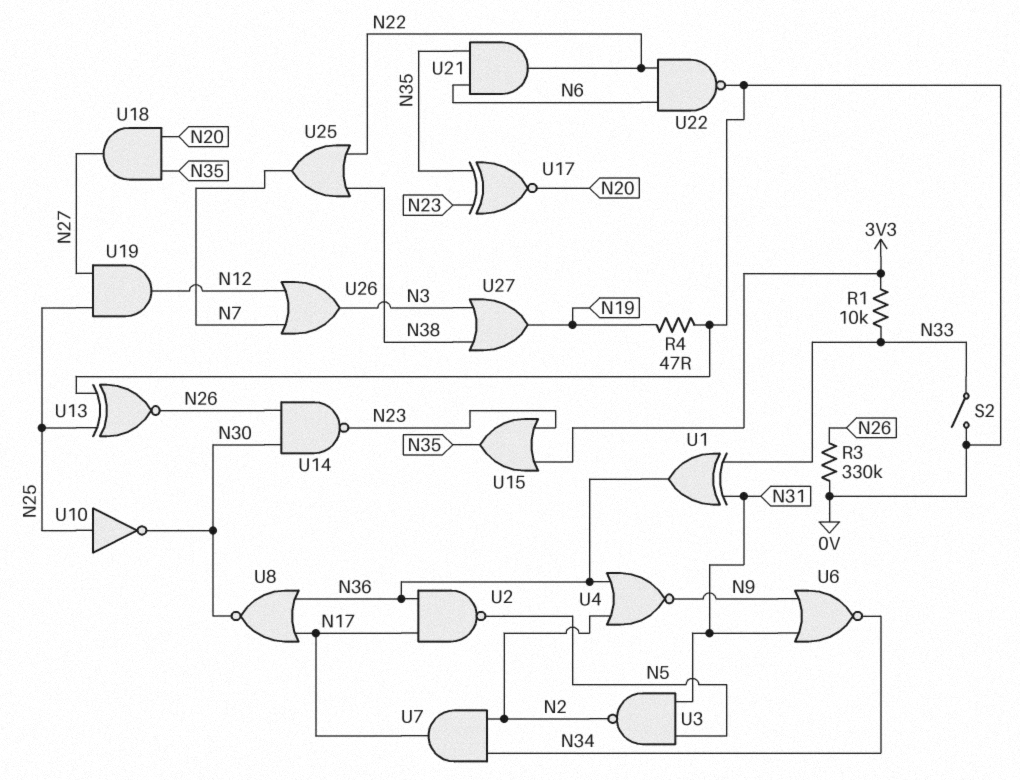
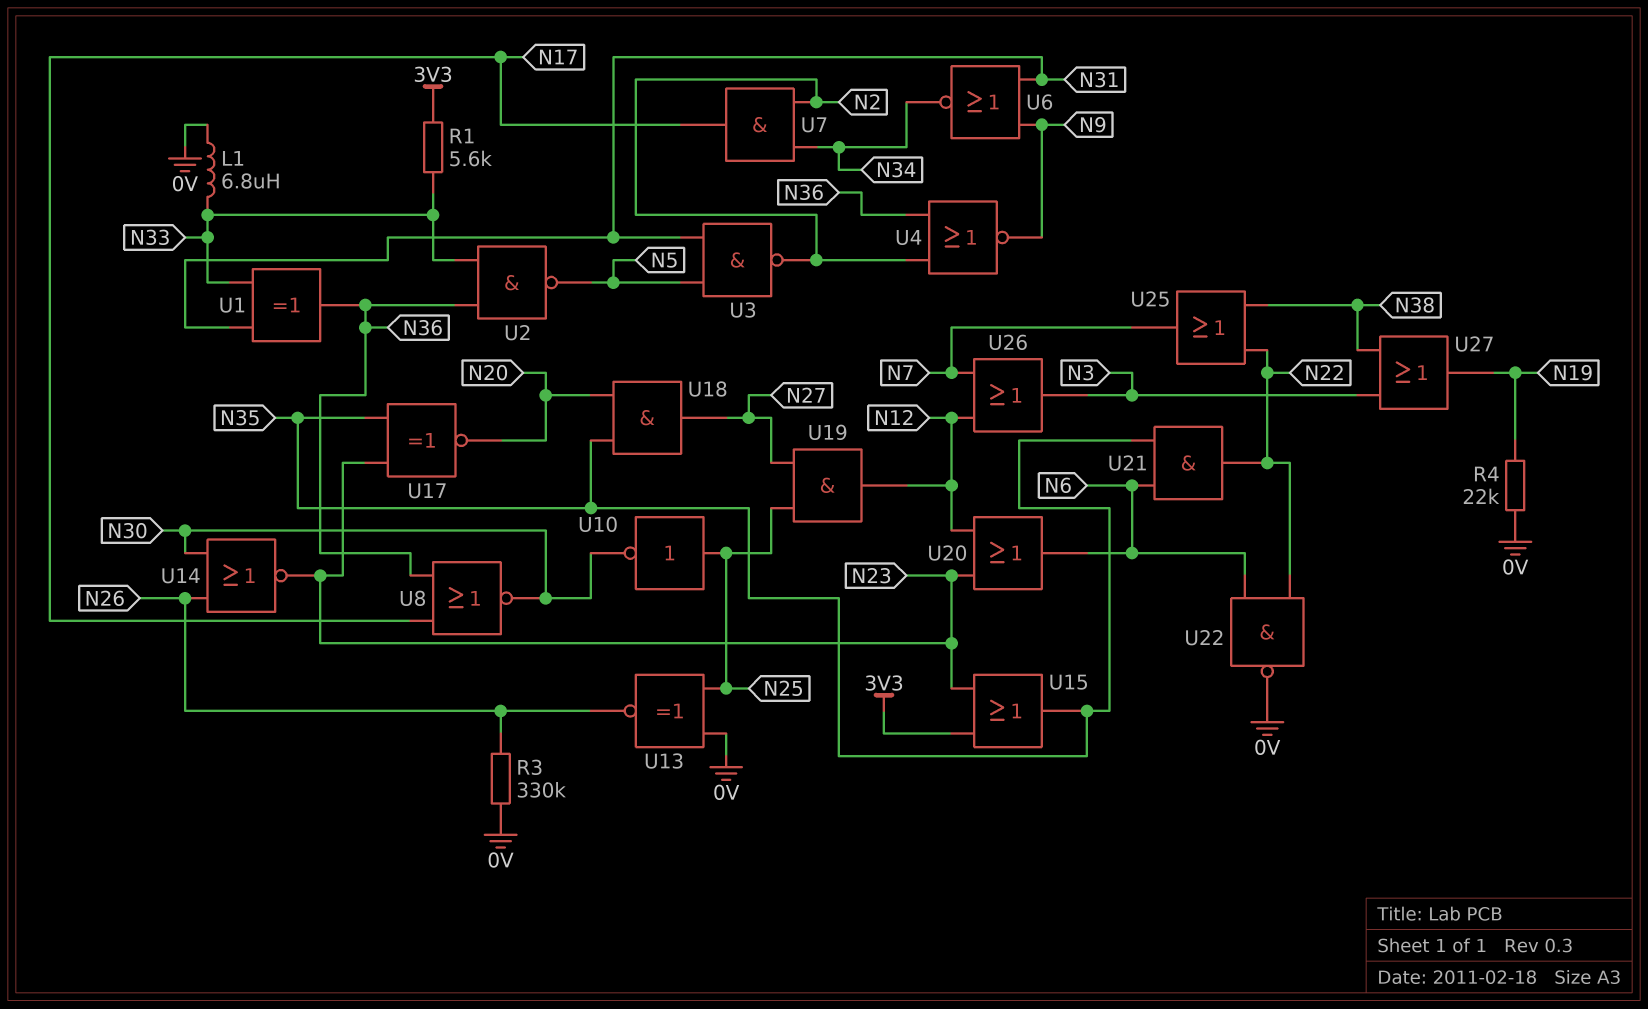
L1: none -> 6.8uH (0V, N33)
R1: 10k (3V3, N33) -> 5.6k (3V3, N33)
R4: 47 (0V, N19) -> 22k (0V, N19)
S2: switch (0V, N33) -> none
U2: NAND (in N17, in N36, out N5) -> NAND (in N33, in N36, out N5)
U14: NAND (in N26, in N30, out N23) -> NOR (in N26, in N30, out N23)
U20: none -> OR (in N12, in N23, out N6)

